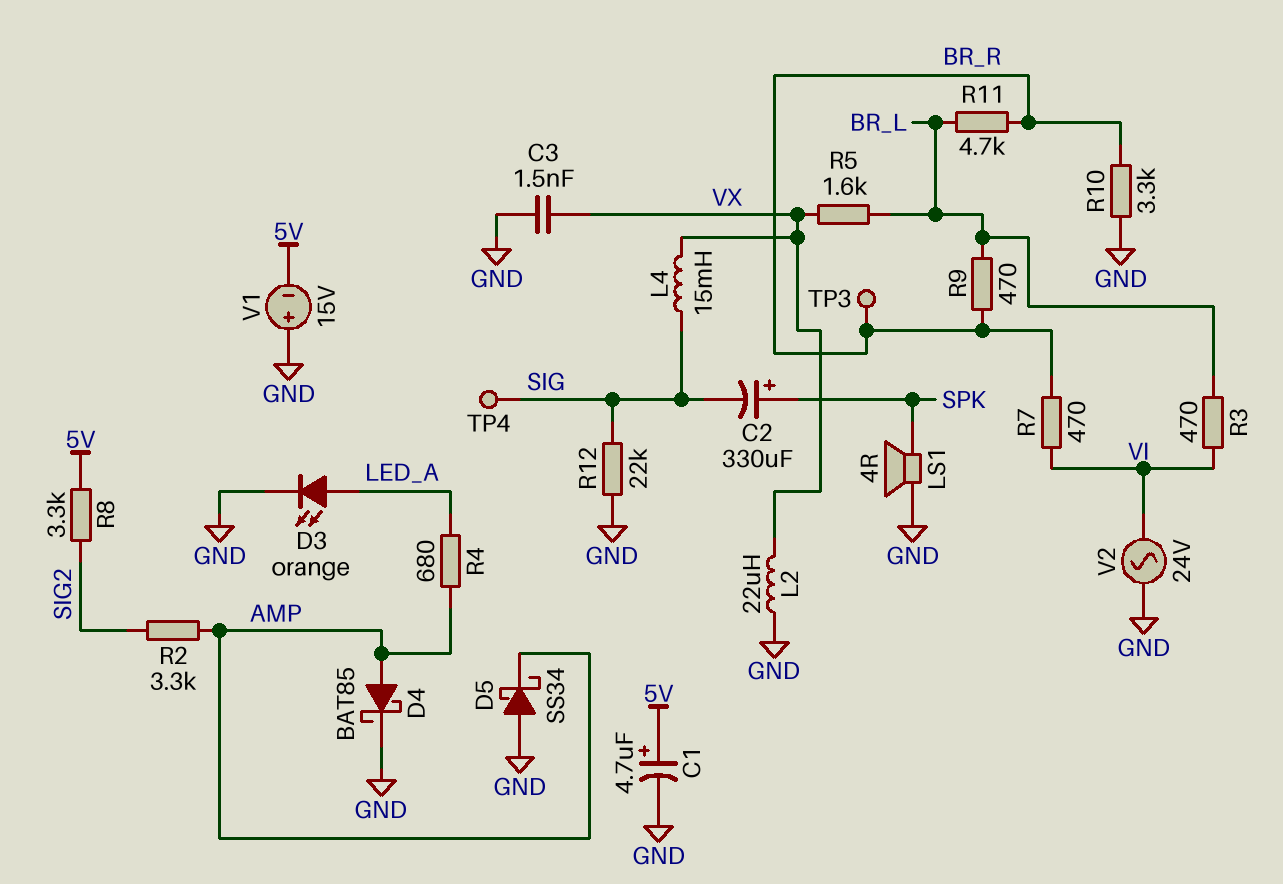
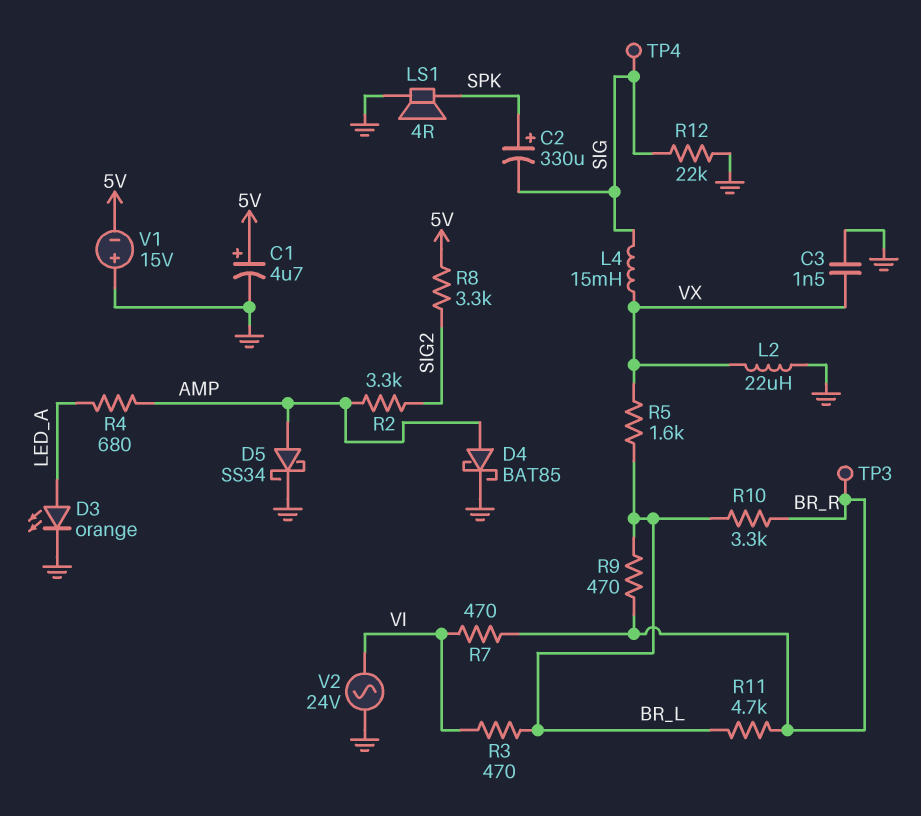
D5: schottky SS34 (A GND, K AMP) -> schottky SS34 (A AMP, K GND)
R10: 3.3k (BR_R, GND) -> 3.3k (BR_L, BR_R)

